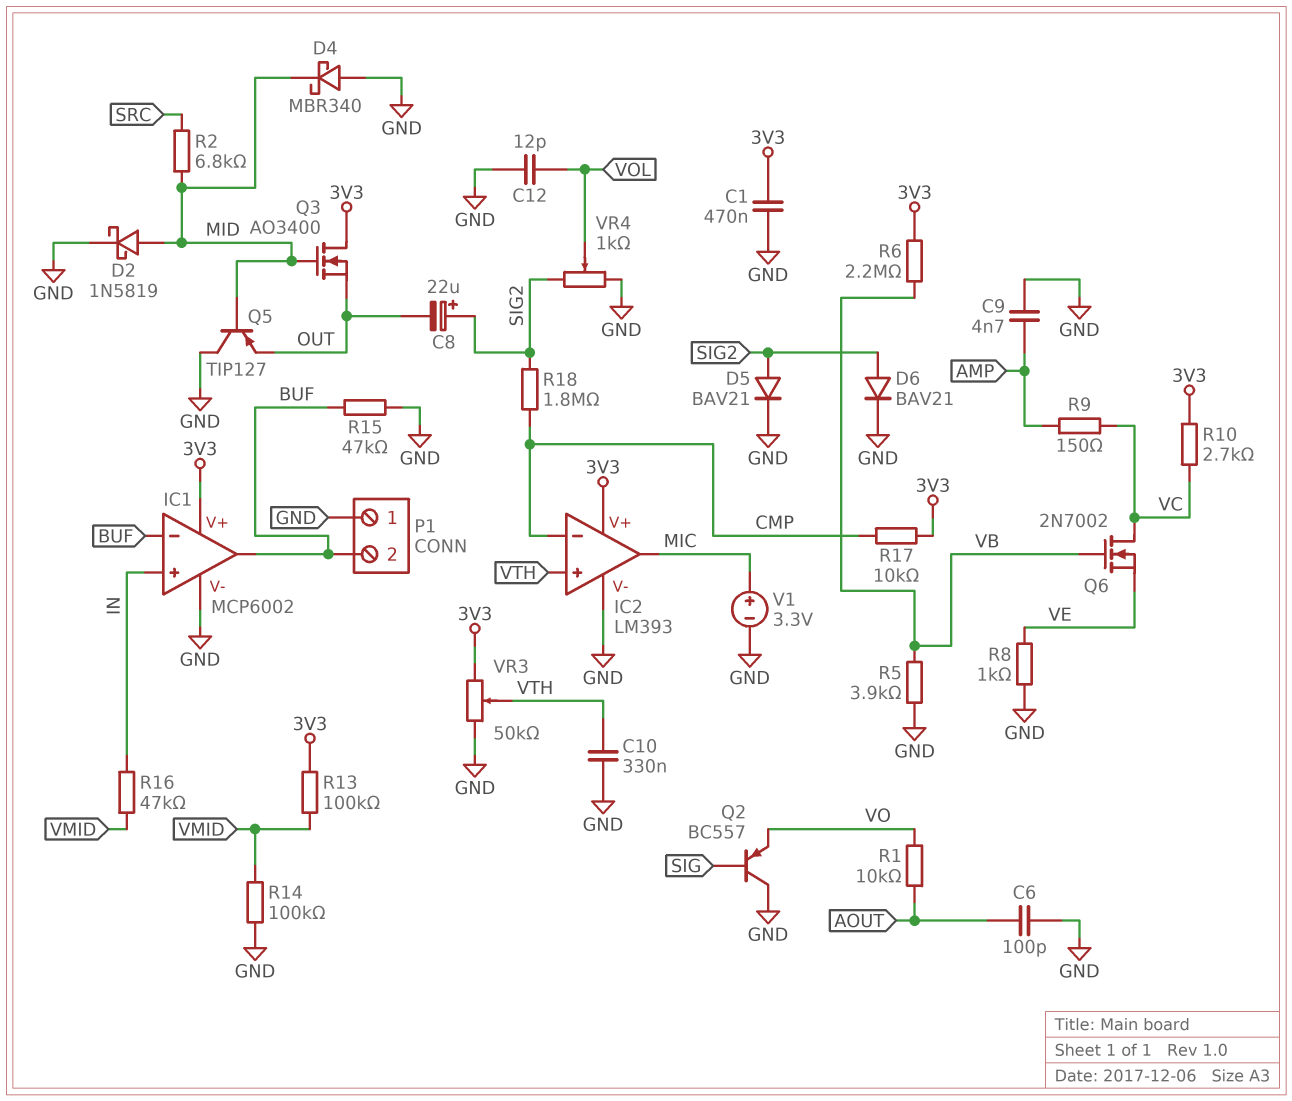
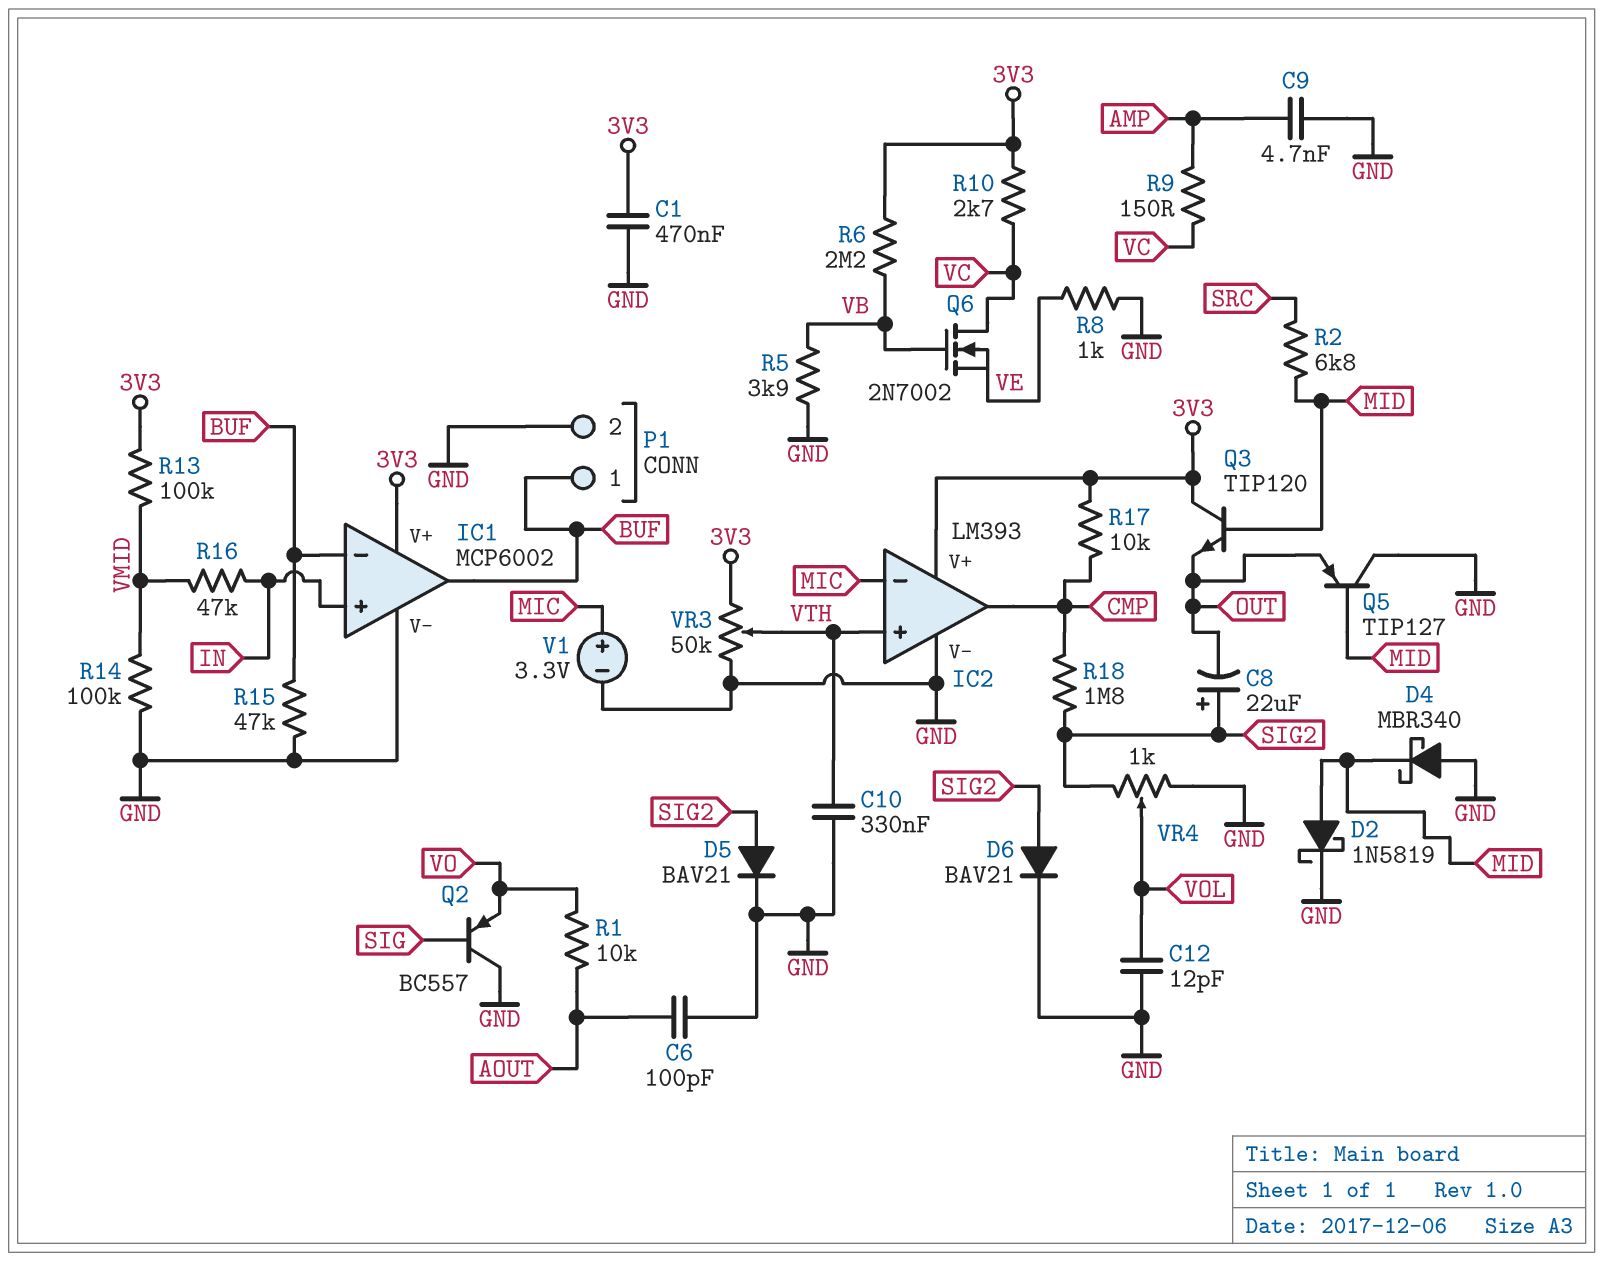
IC2 pin in-: CMP -> MIC
IC2 pin out: MIC -> CMP
P1 pin 1: GND -> BUF
P1 pin 2: BUF -> GND
Q3: NMOS AO3400 (G MID, D 3V3, S OUT) -> NPN TIP120 (B MID, C 3V3, E OUT)

